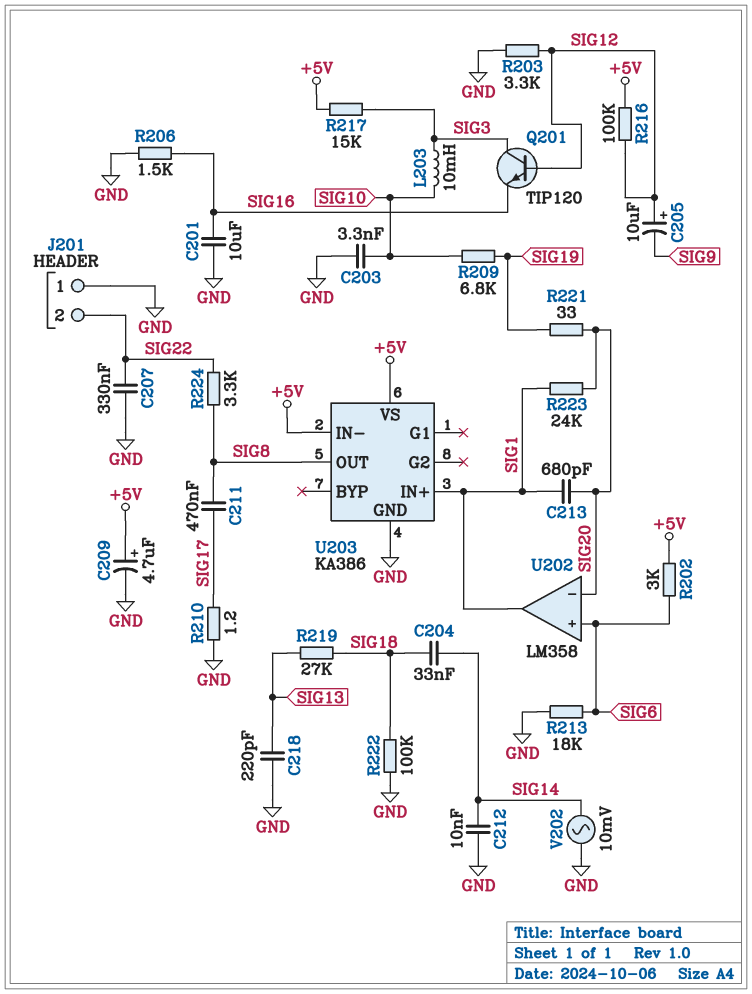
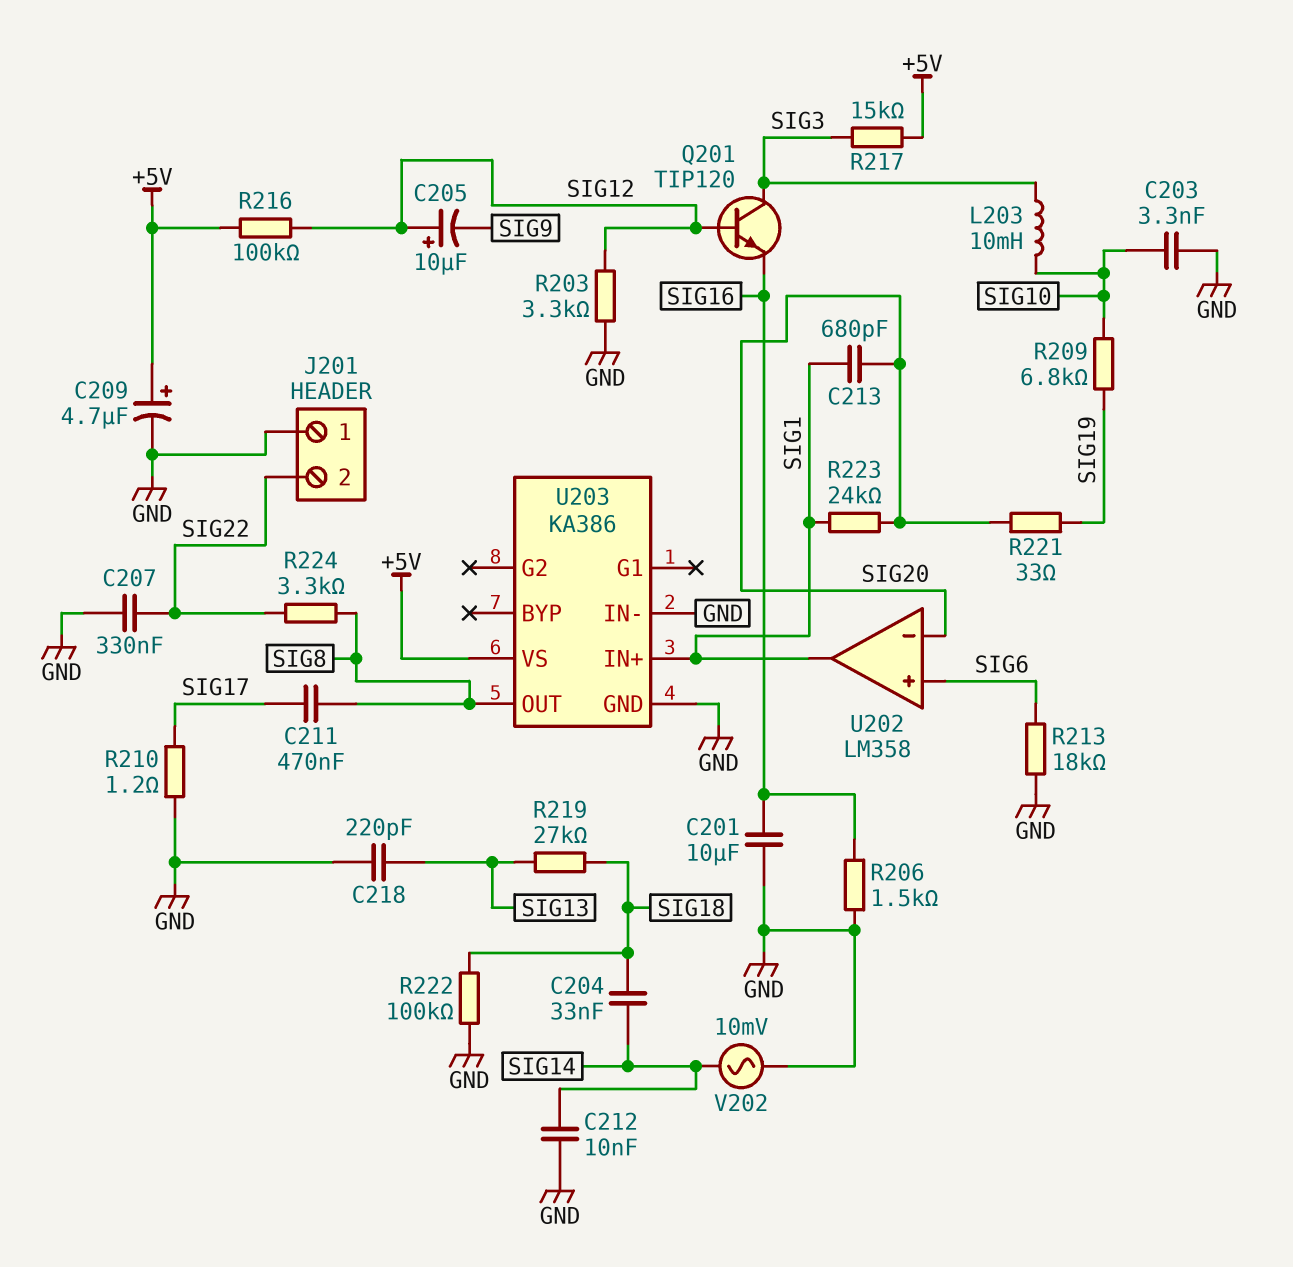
R202: 3k (+5V, SIG6) -> none
U203 pin IN-: +5V -> GND

